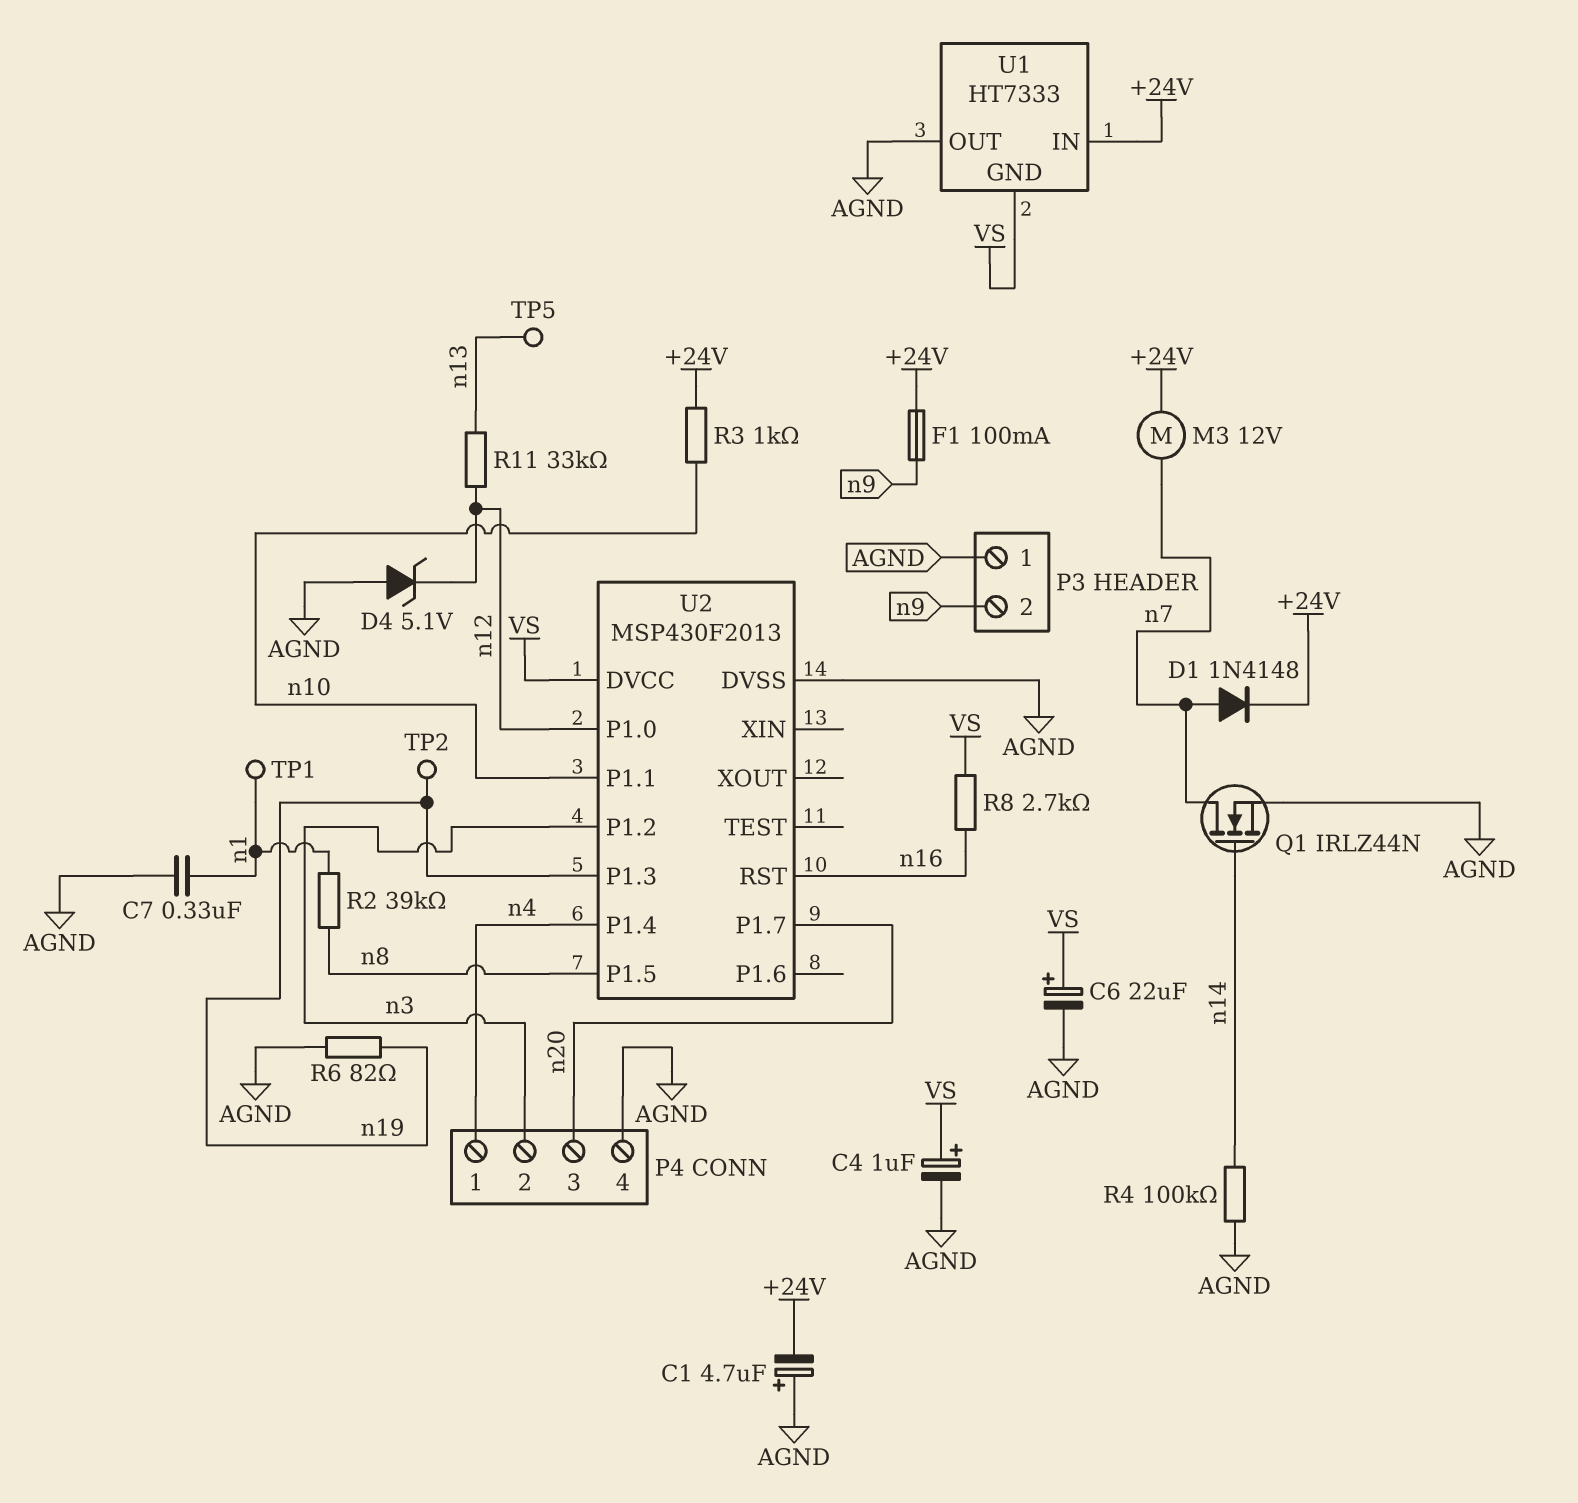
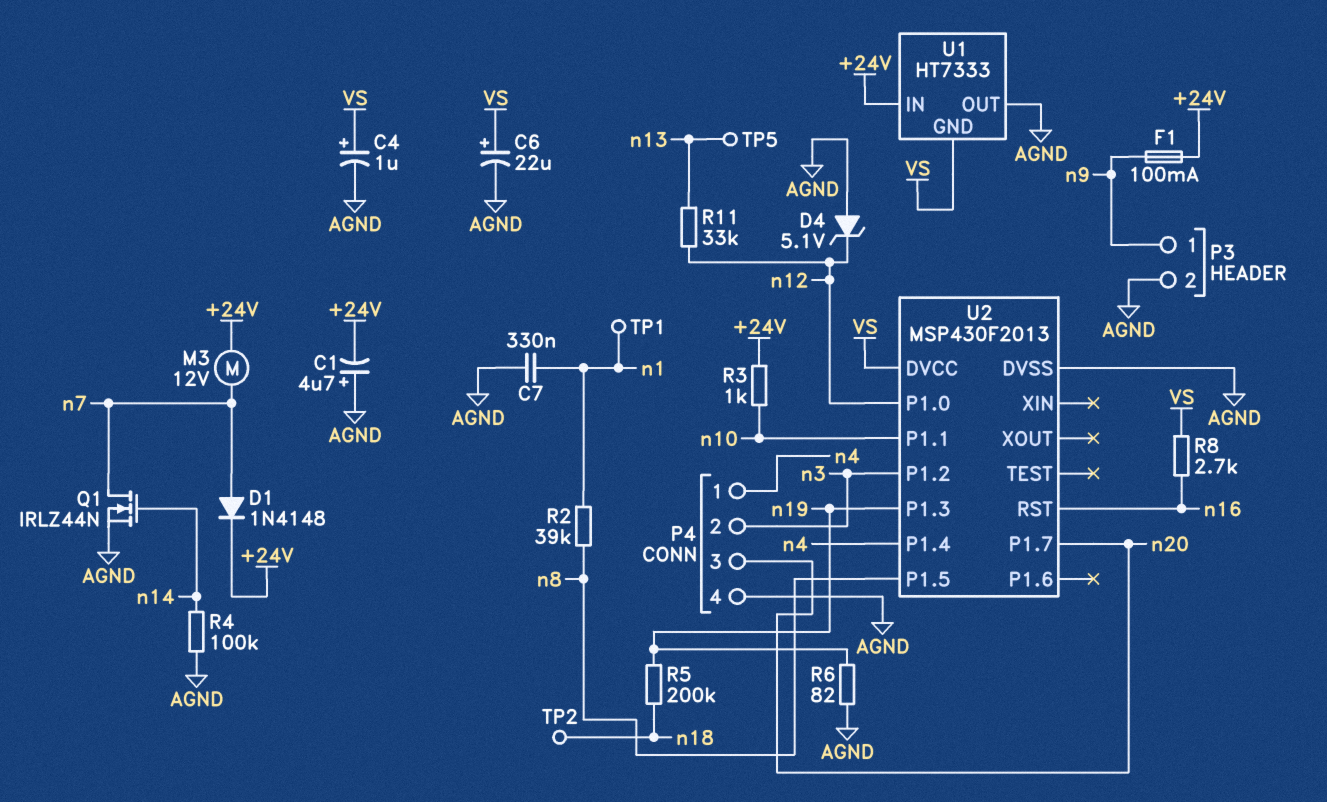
P3 pin 1: AGND -> n9
P3 pin 2: n9 -> AGND
R5: none -> 200k (n18, n19)
TP2: test point (n19) -> test point (n18)

